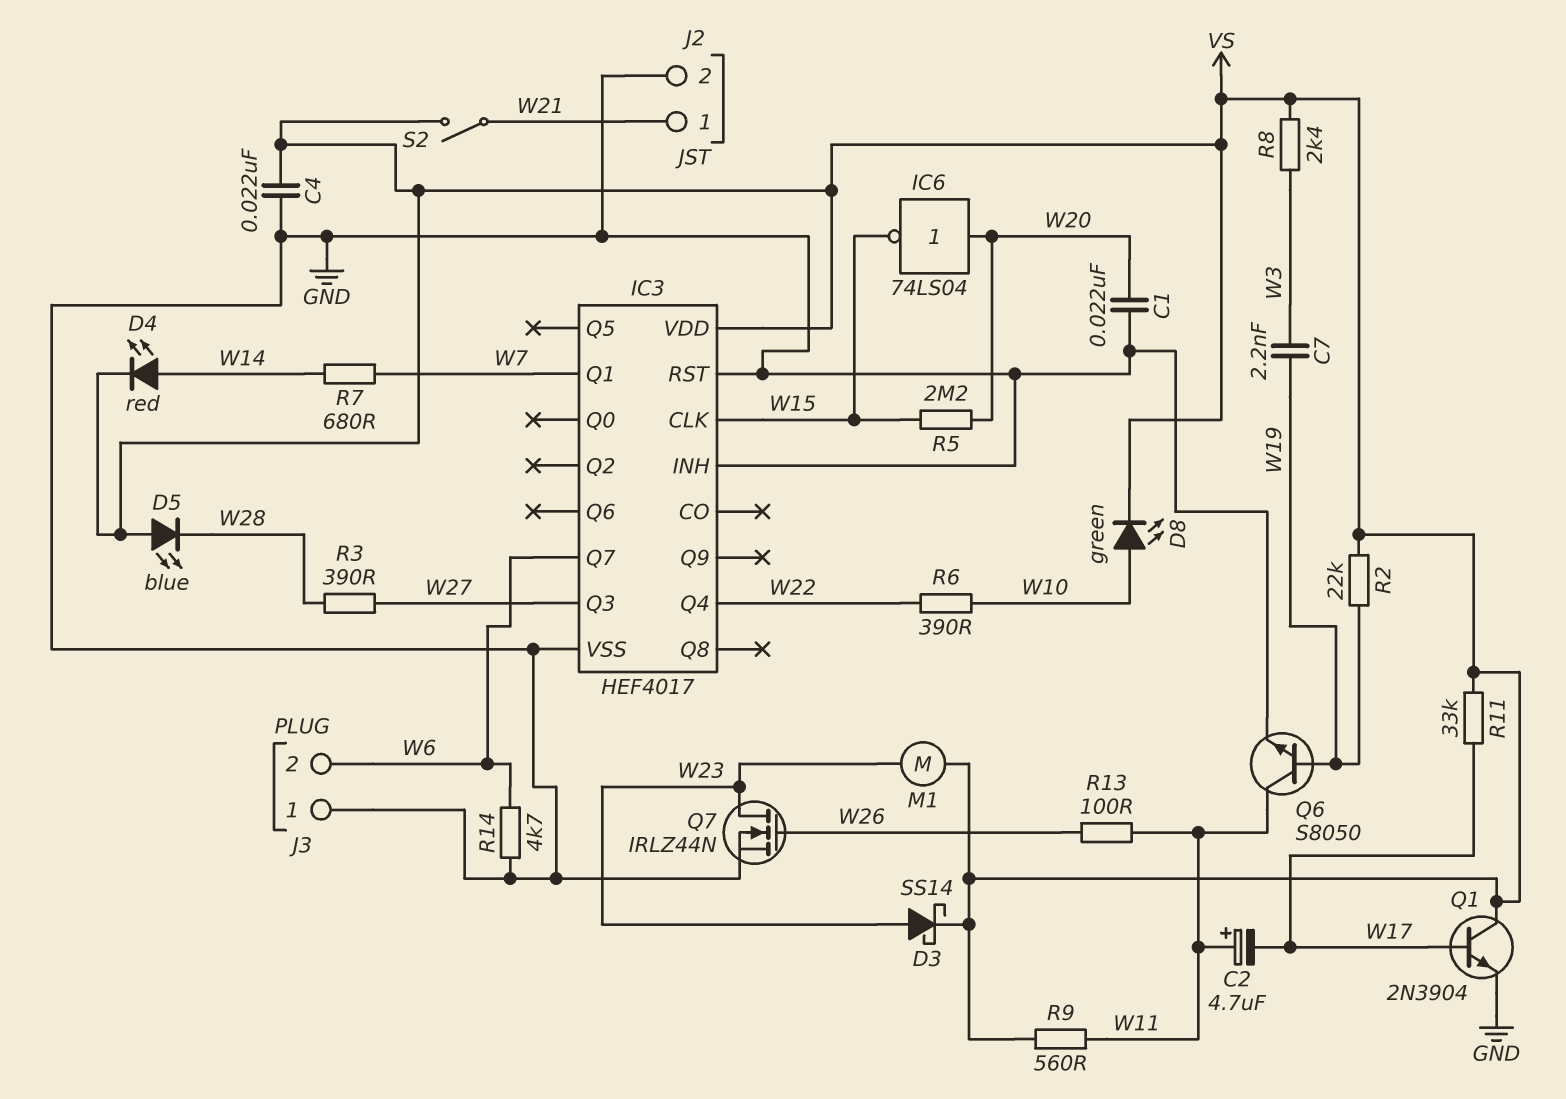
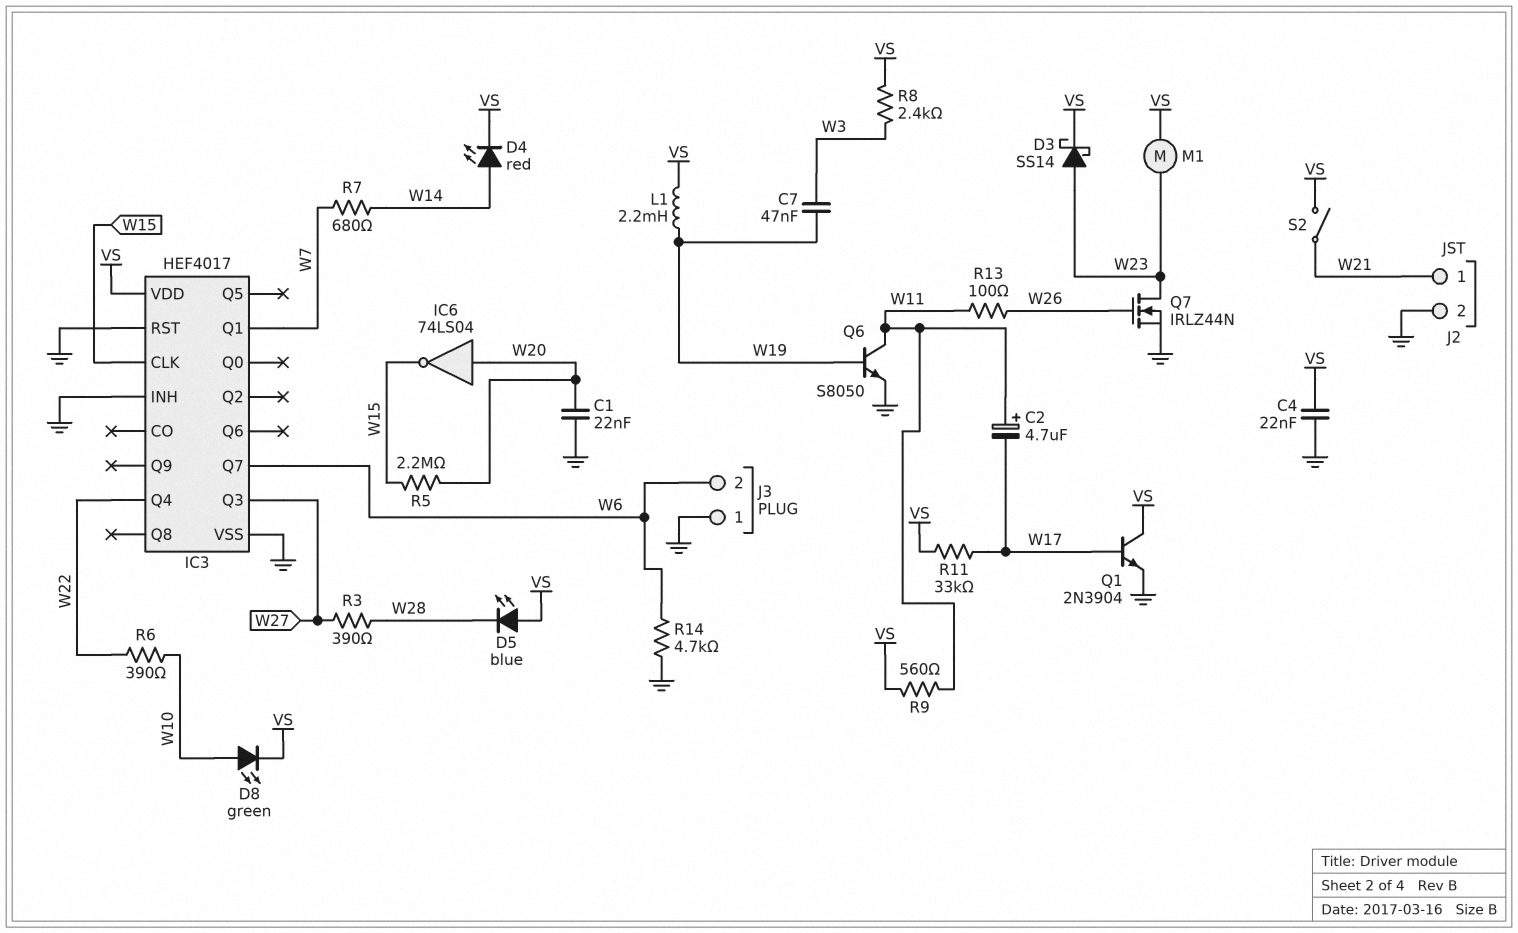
C7: 2.2nF (W3, W19) -> 47nF (W3, W19)
L1: none -> 2.2mH (VS, W19)
R2: 22k (VS, W19) -> none

